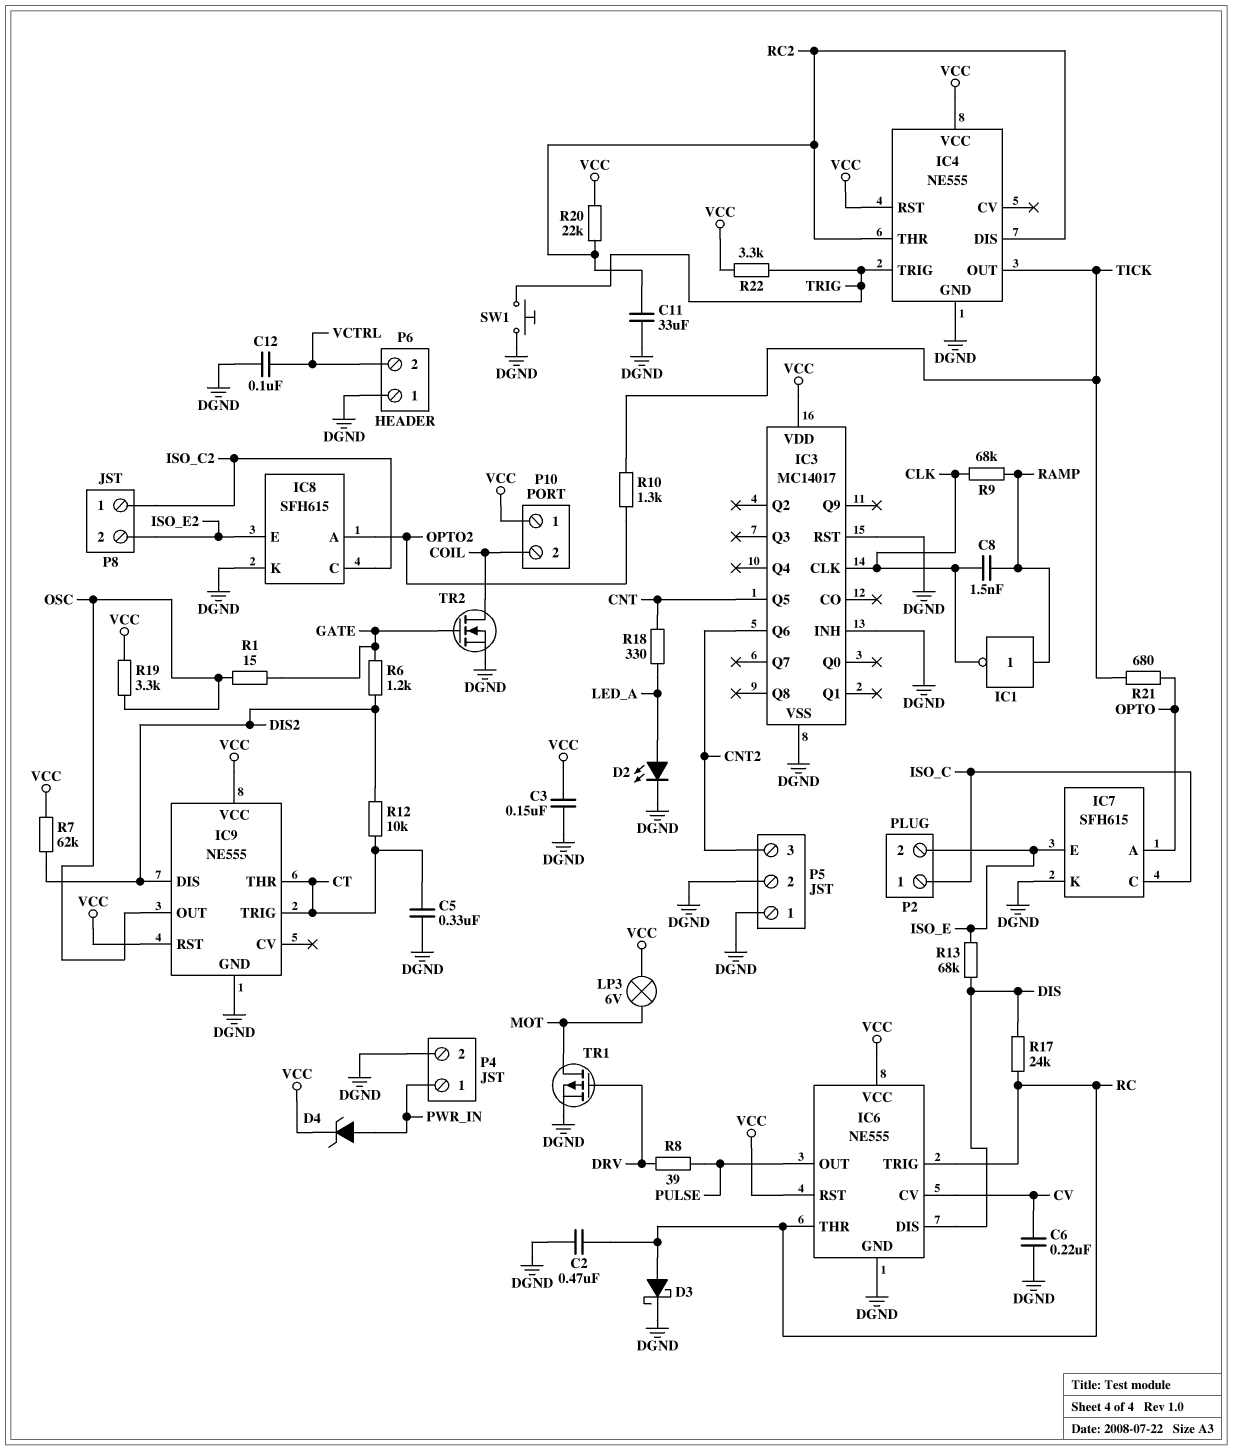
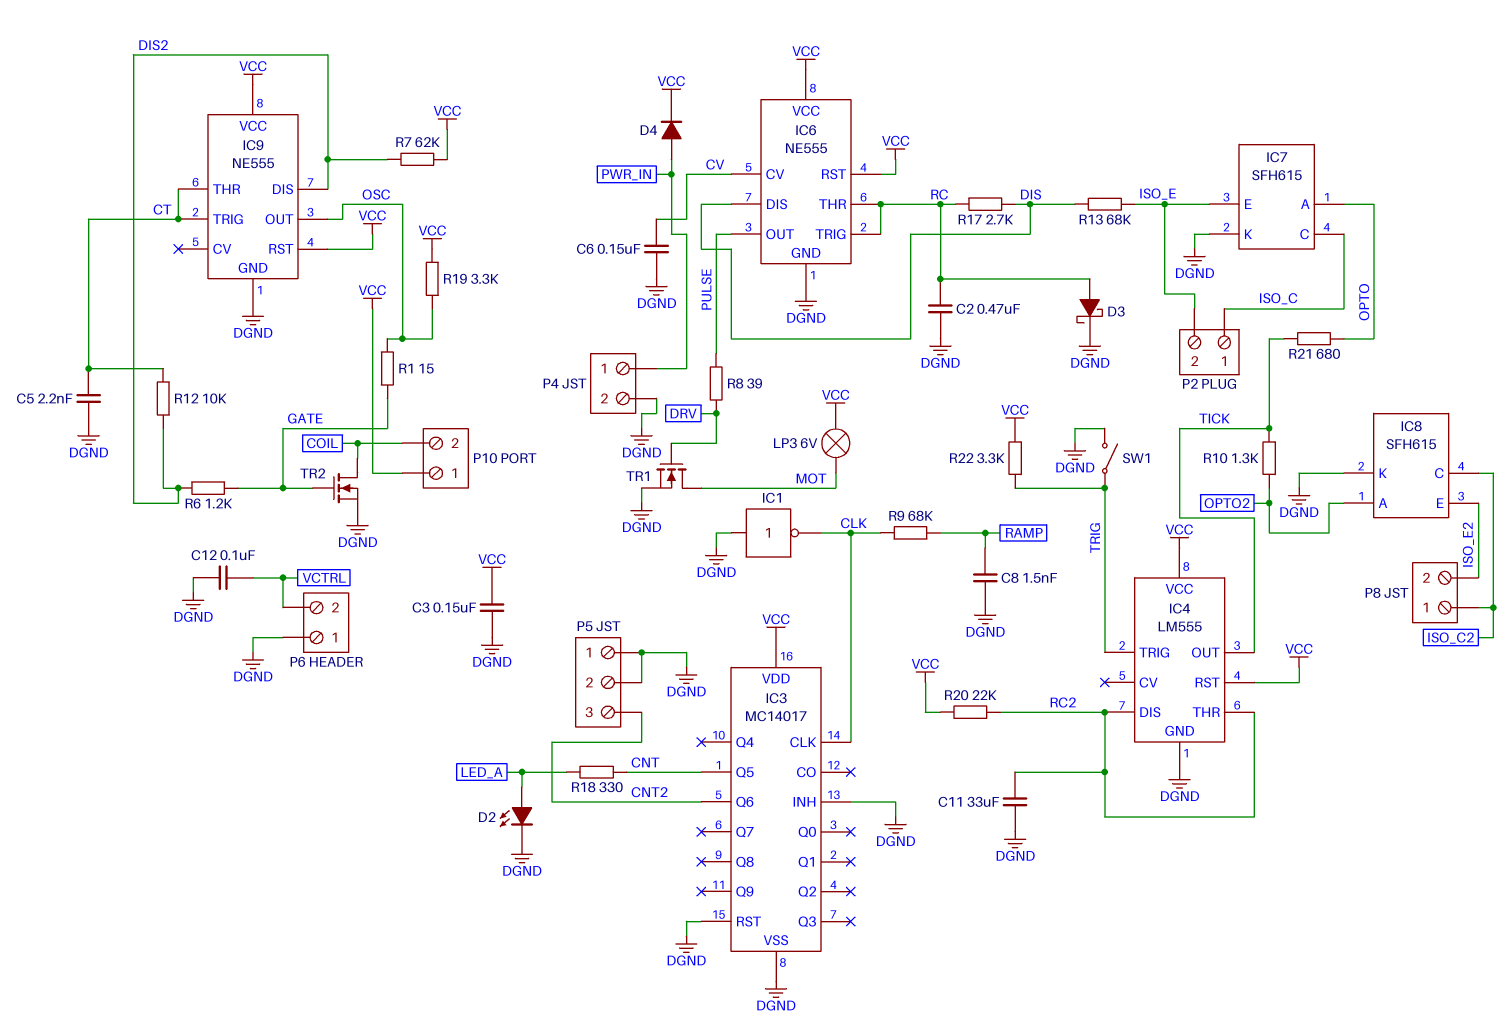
C5: 330nF (CT, DGND) -> 2.2nF (CT, DGND)
C6: 220nF (CV, DGND) -> 150nF (CV, DGND)
C8: 1.5nF (CLK, RAMP) -> 1.5nF (DGND, RAMP)
D4: zener (A PWR_IN, K VCC) -> diode (A PWR_IN, K VCC)
IC1: NOT (in RAMP, out CLK) -> NOT (in DGND, out CLK)
IC4: NE555 -> LM555
R17: 24k (DIS, RC) -> 2.7k (DIS, RC)
SW1: button (DGND, TRIG) -> switch (DGND, TRIG)
TR1: PMOS (G DRV, D MOT, S DGND) -> NMOS (G DRV, D MOT, S DGND)

